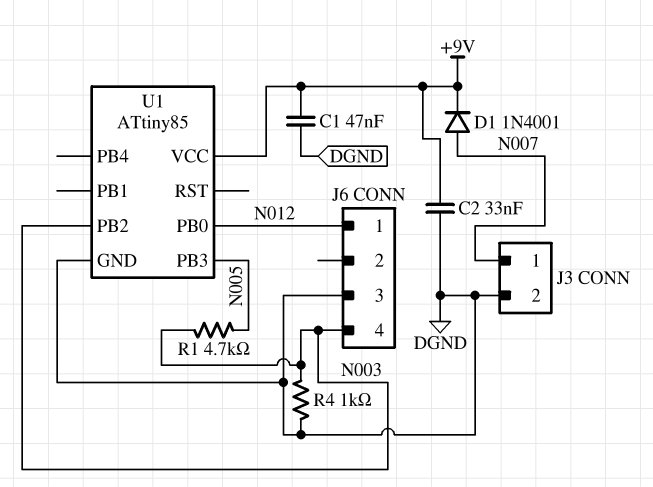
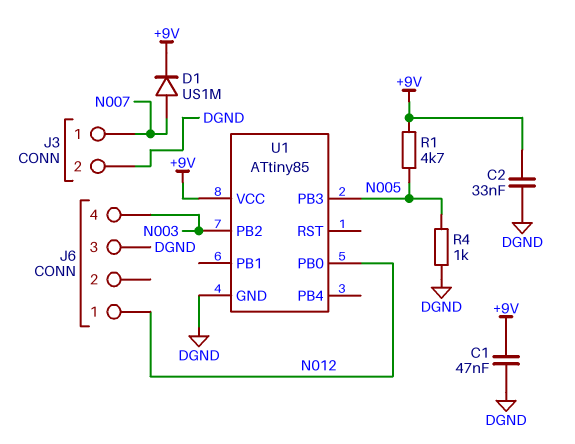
D1: diode 1N4001 (A N007, K +9V) -> diode US1M (A N007, K +9V)
R1: 4.7k (N003, N005) -> 4.7k (+9V, N005)
R4: 1k (DGND, N003) -> 1k (DGND, N005)

